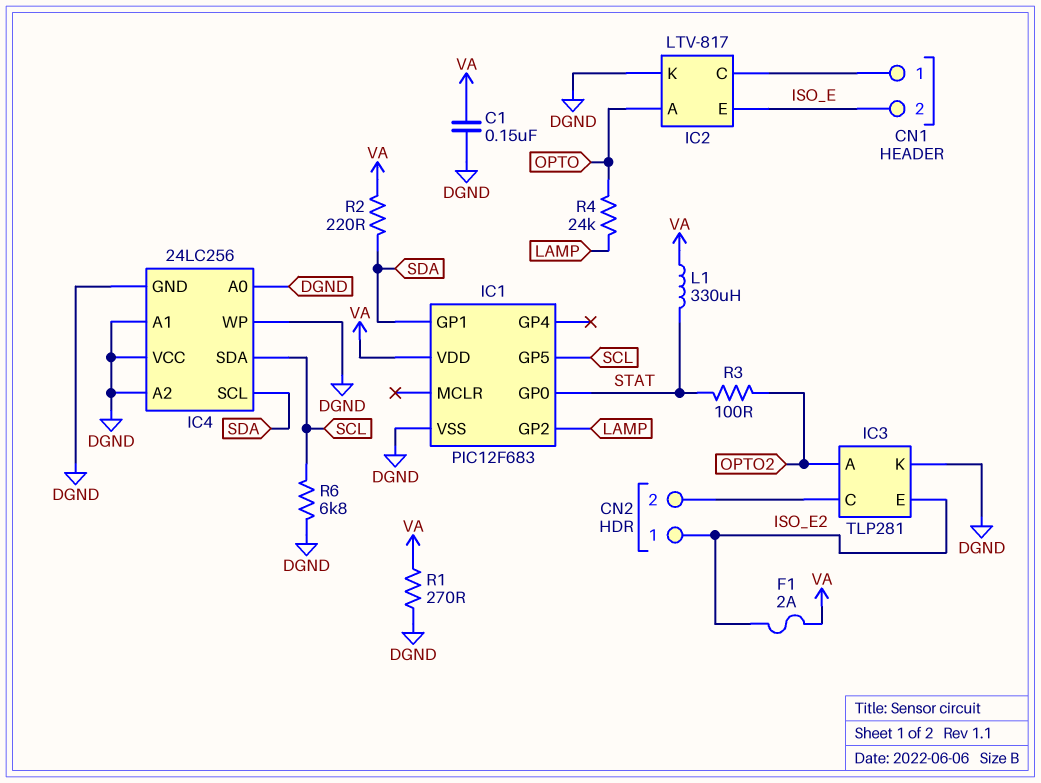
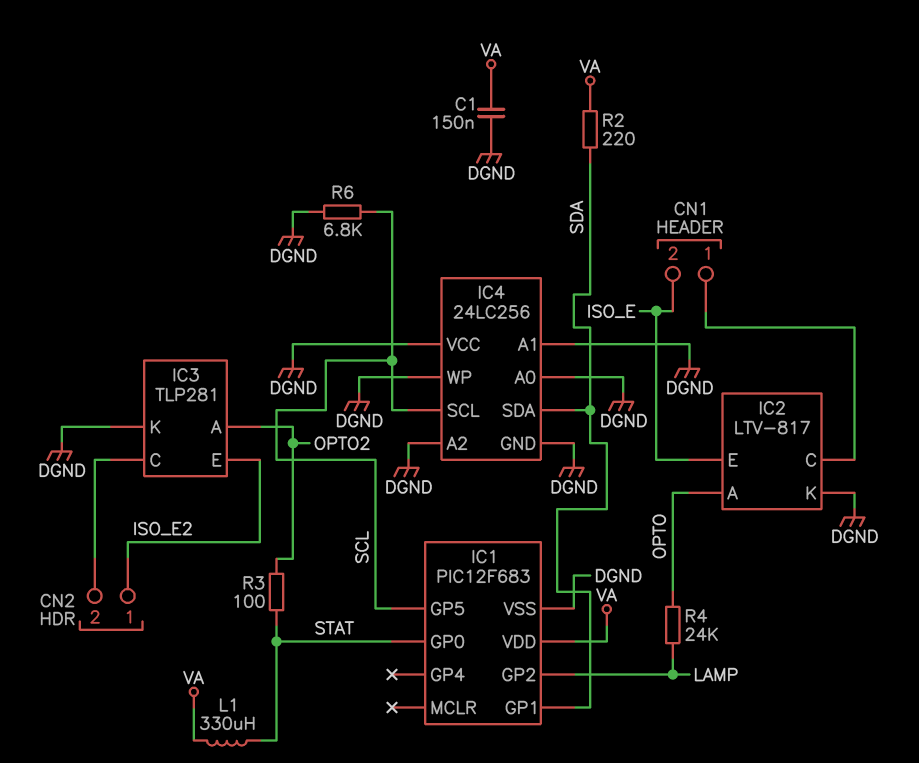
F1: 2A (ISO_E2, VA) -> none
IC4 pin SCL: SDA -> SCL
IC4 pin SDA: SCL -> SDA
R1: 270 (DGND, VA) -> none

